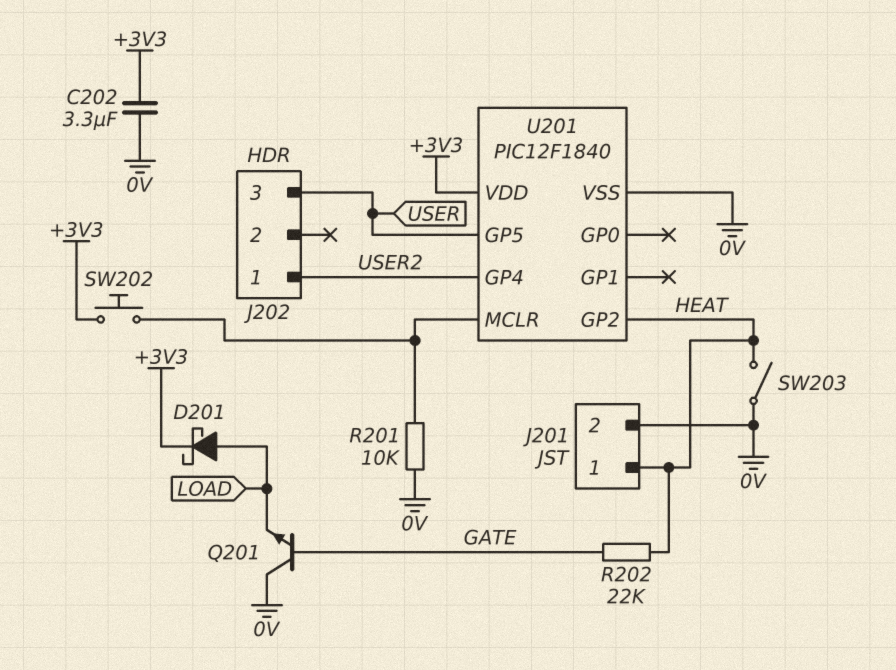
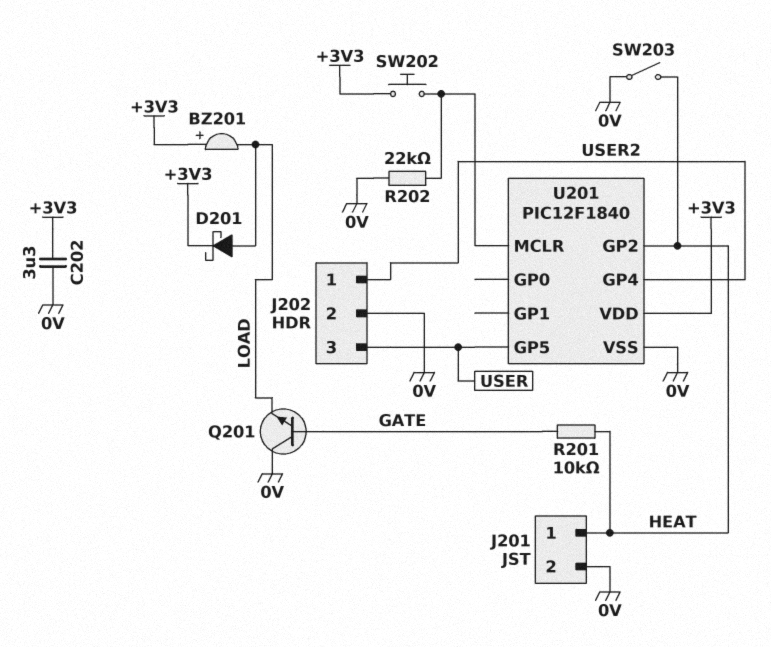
BZ201: none -> buzzer (plus +3V3, minus LOAD)
J202 pin 2: none -> 0V
R201: 10k (0V, U201/MCLR) -> 10k (GATE, HEAT)
R202: 22k (GATE, HEAT) -> 22k (0V, U201/MCLR)

